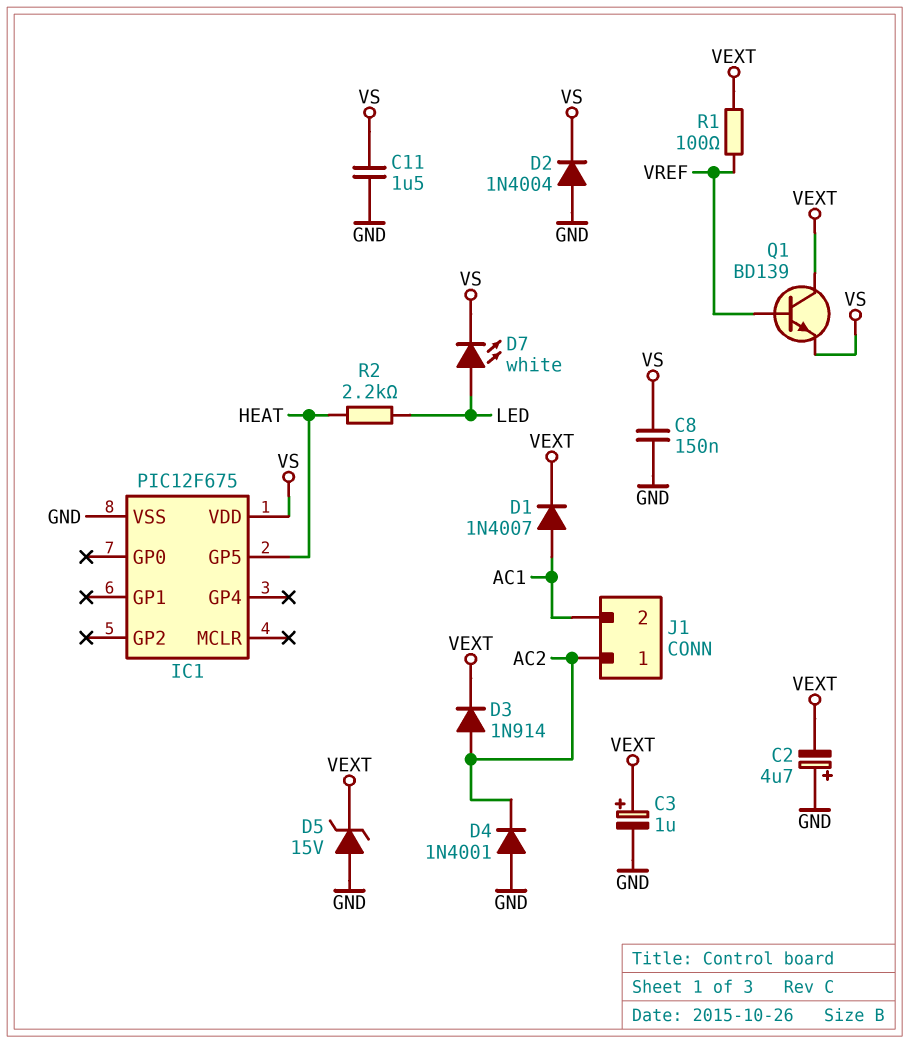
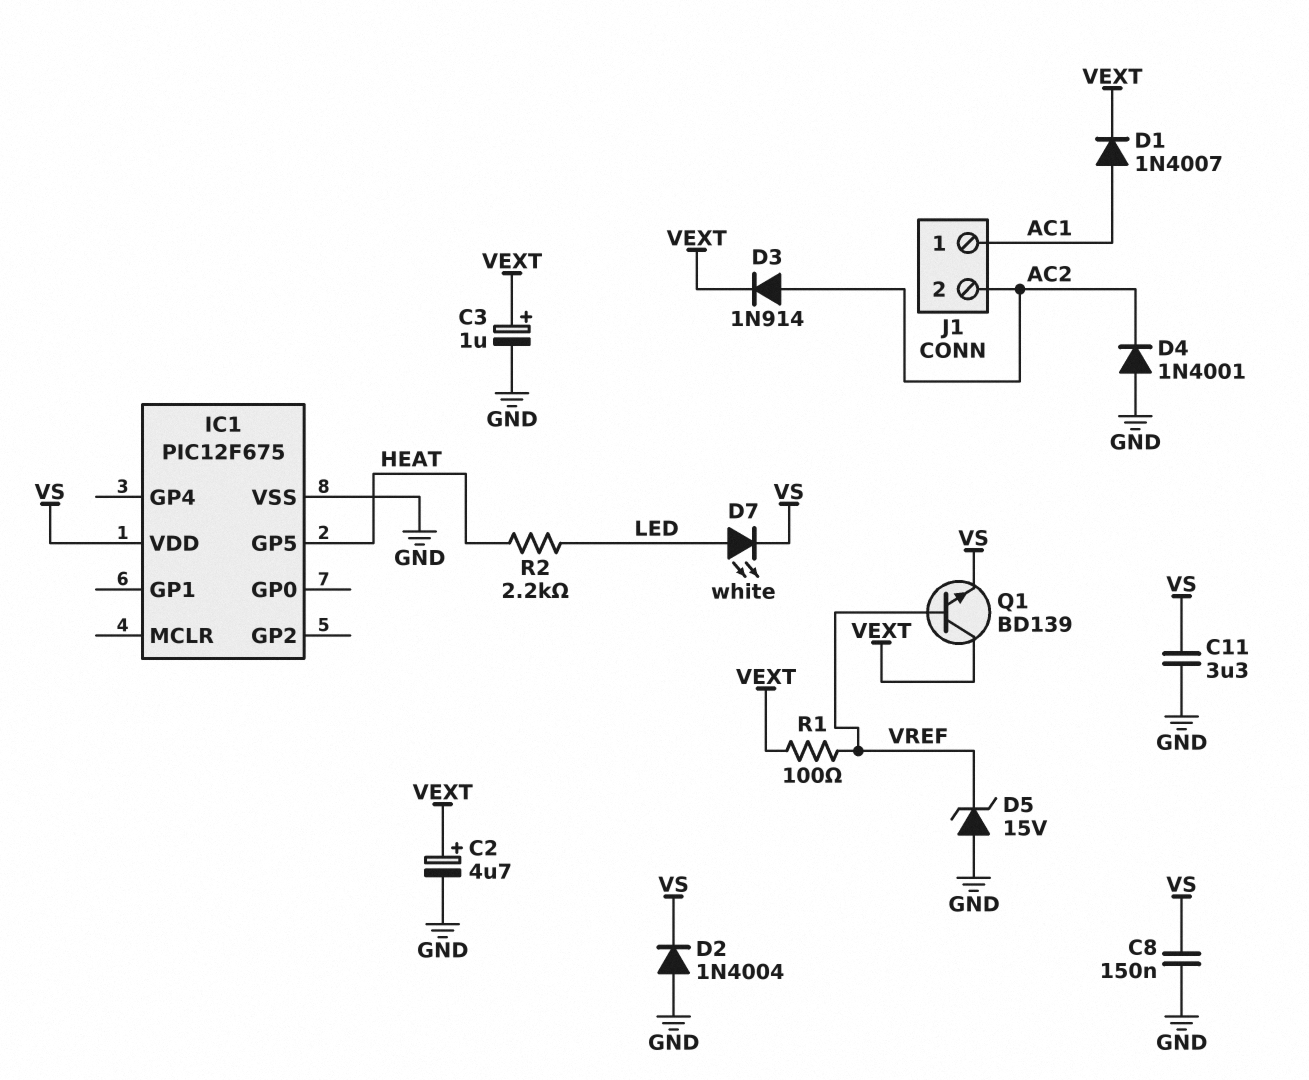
C2: 4.7uF (plus GND, minus VEXT) -> 4.7uF (plus VEXT, minus GND)
C11: 1.5uF (GND, VS) -> 3.3uF (GND, VS)
D5: zener 15V (A GND, K VEXT) -> zener 15V (A GND, K VREF)
J1 pin 1: AC2 -> AC1
J1 pin 2: AC1 -> AC2

